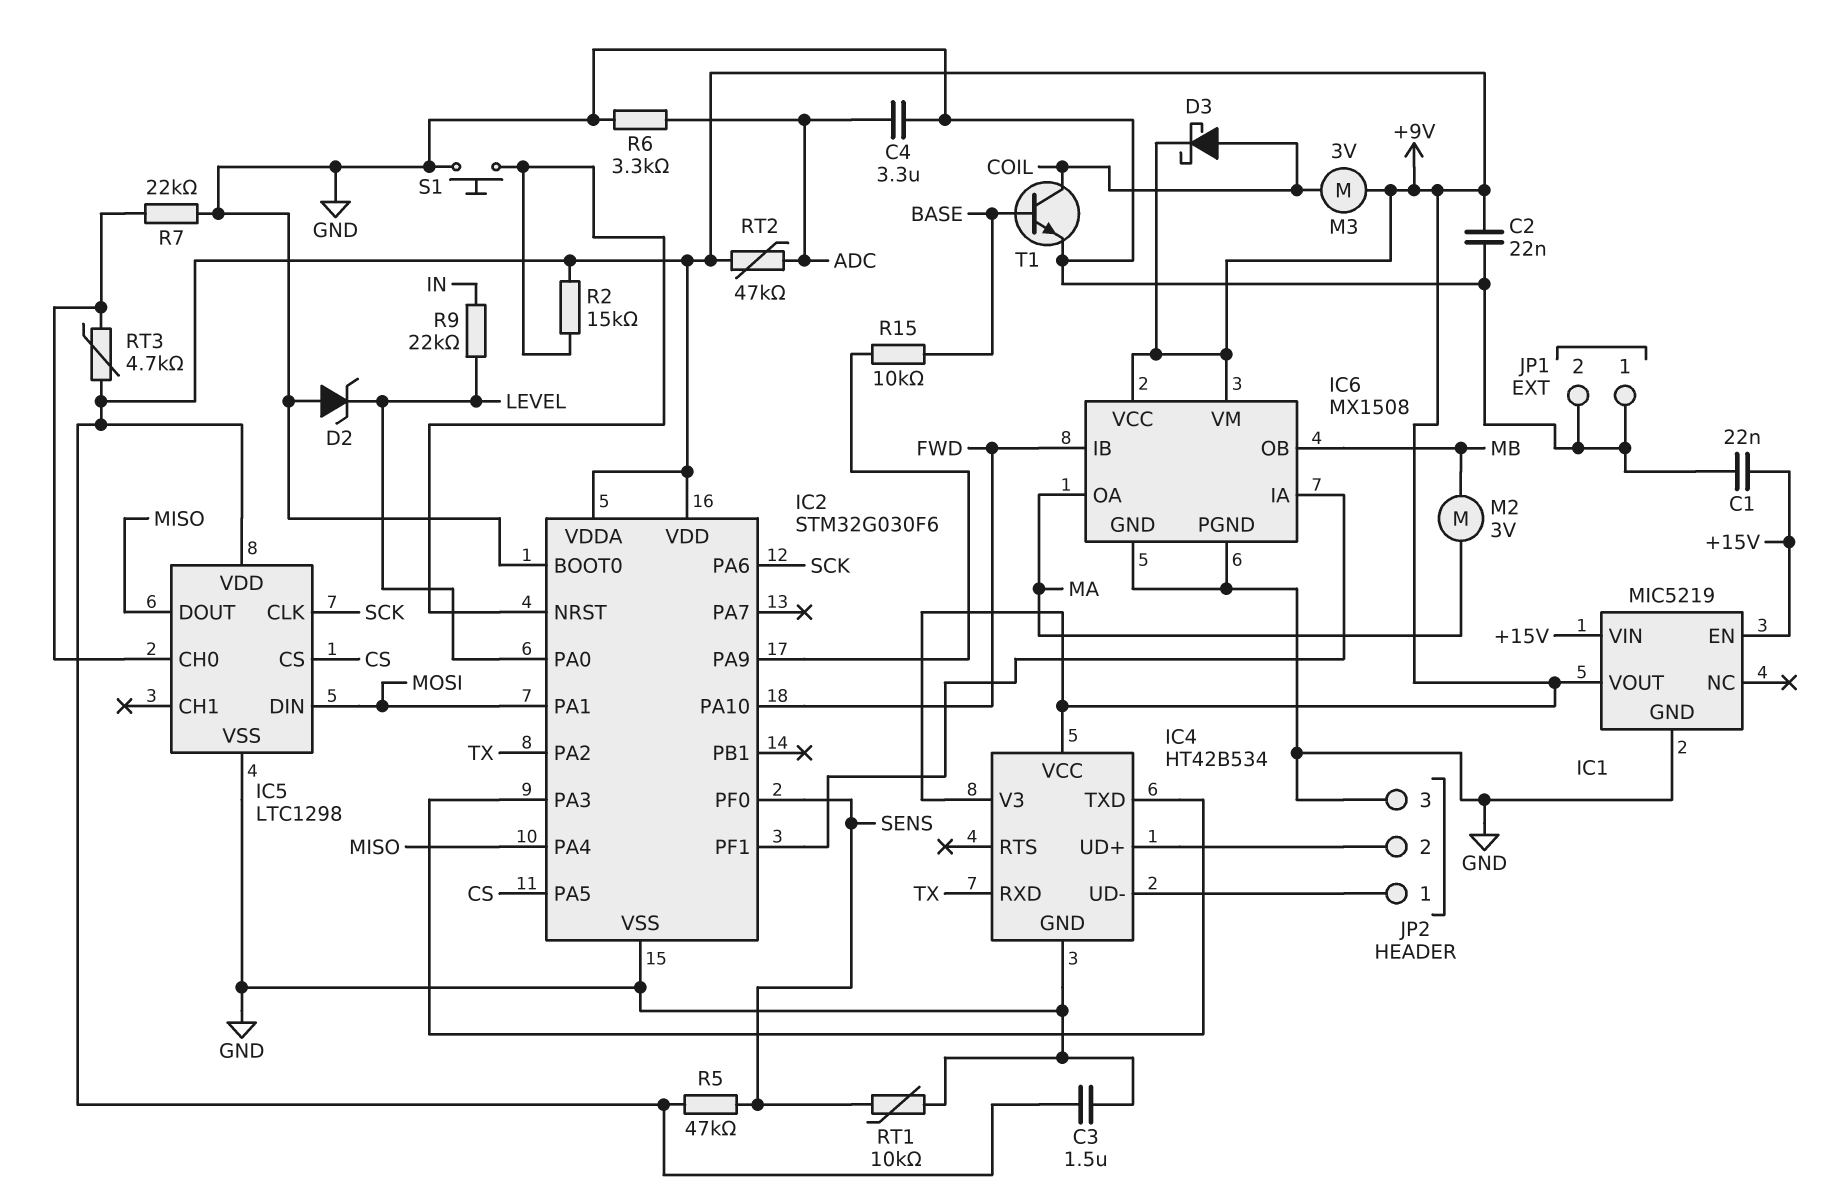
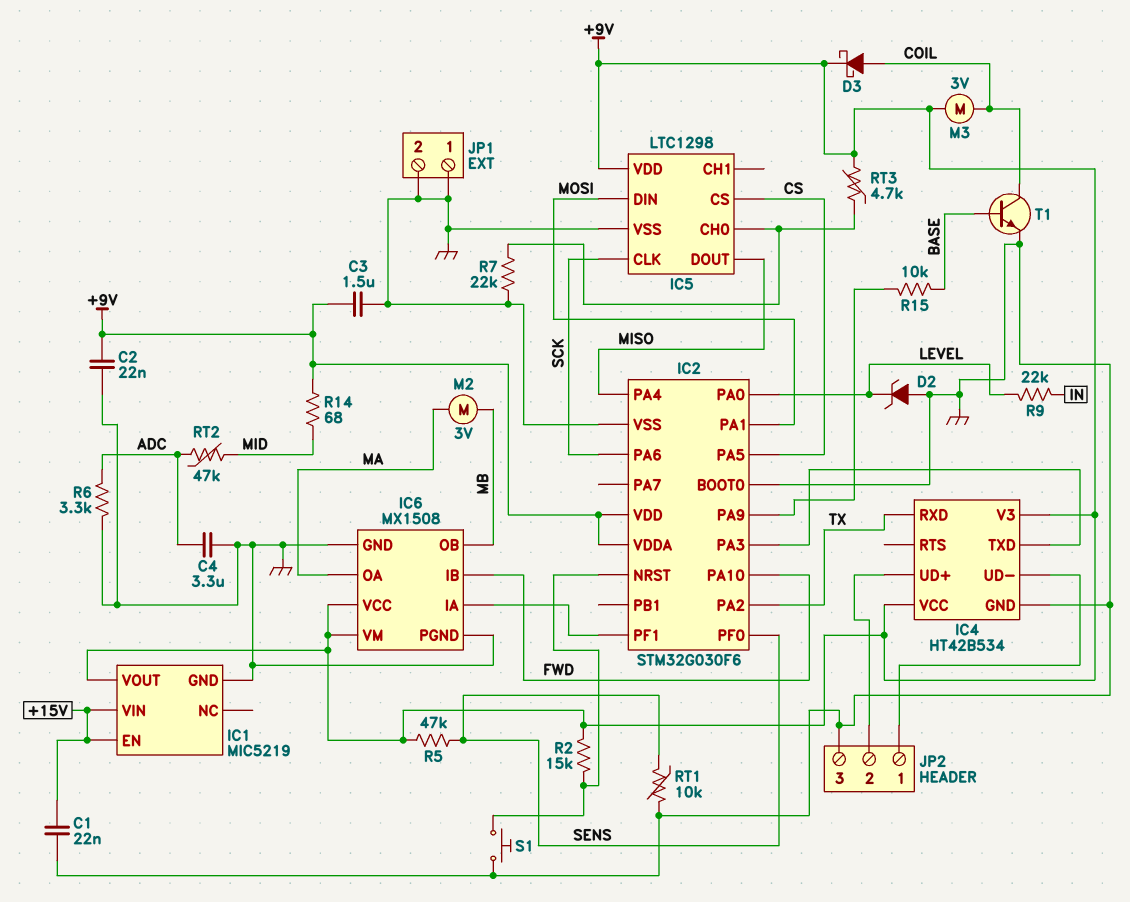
R14: none -> 68 (+9V, MID)
RT2: 47k (+9V, ADC) -> 47k (ADC, MID)

